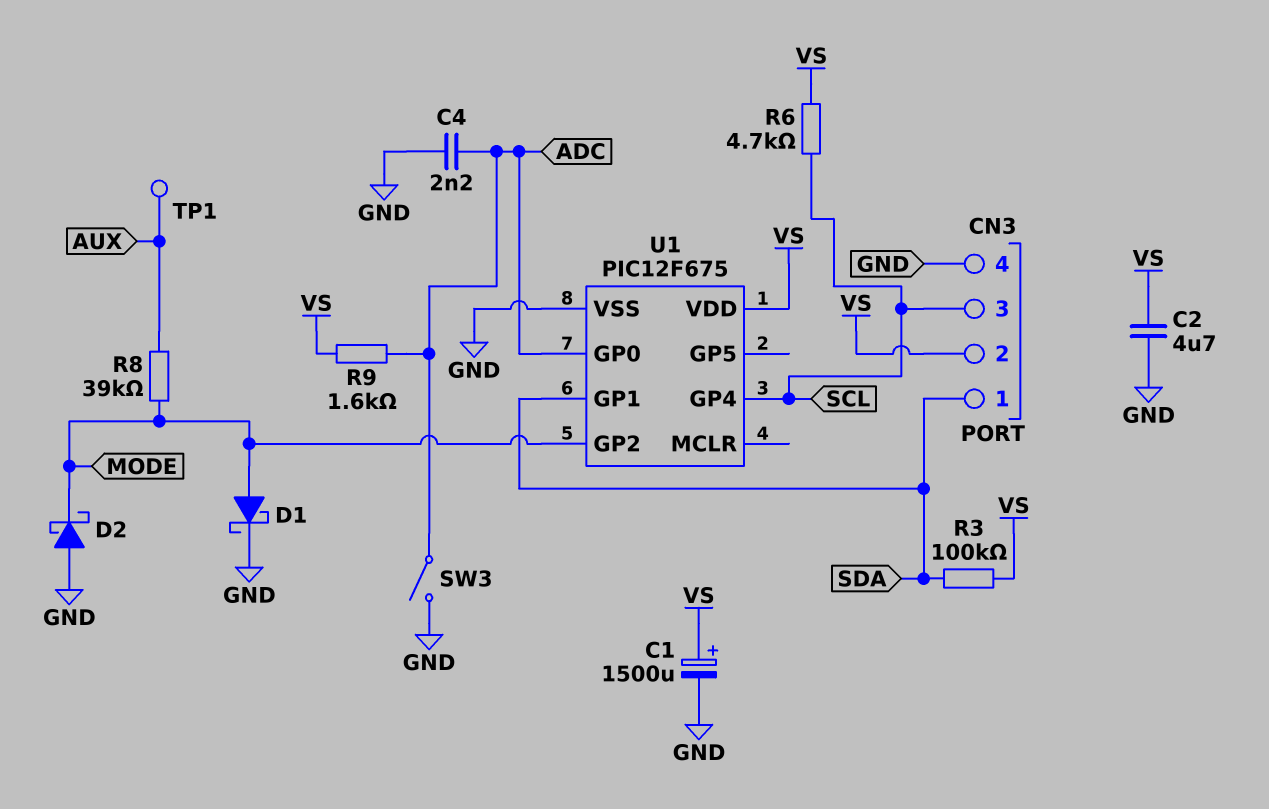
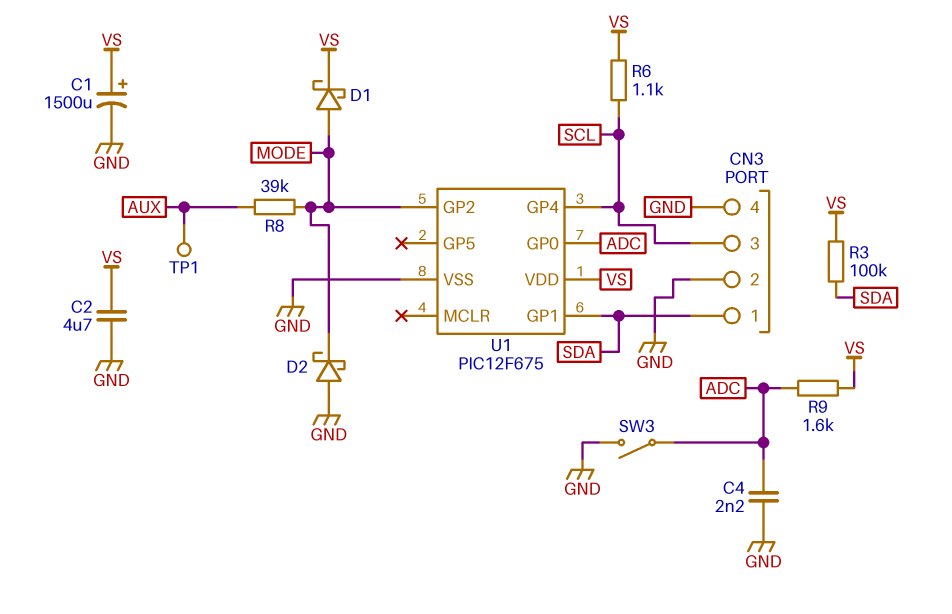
CN3 pin 2: VS -> GND
D1: schottky (A MODE, K GND) -> schottky (A MODE, K VS)
R6: 4.7k (SCL, VS) -> 1.1k (SCL, VS)

